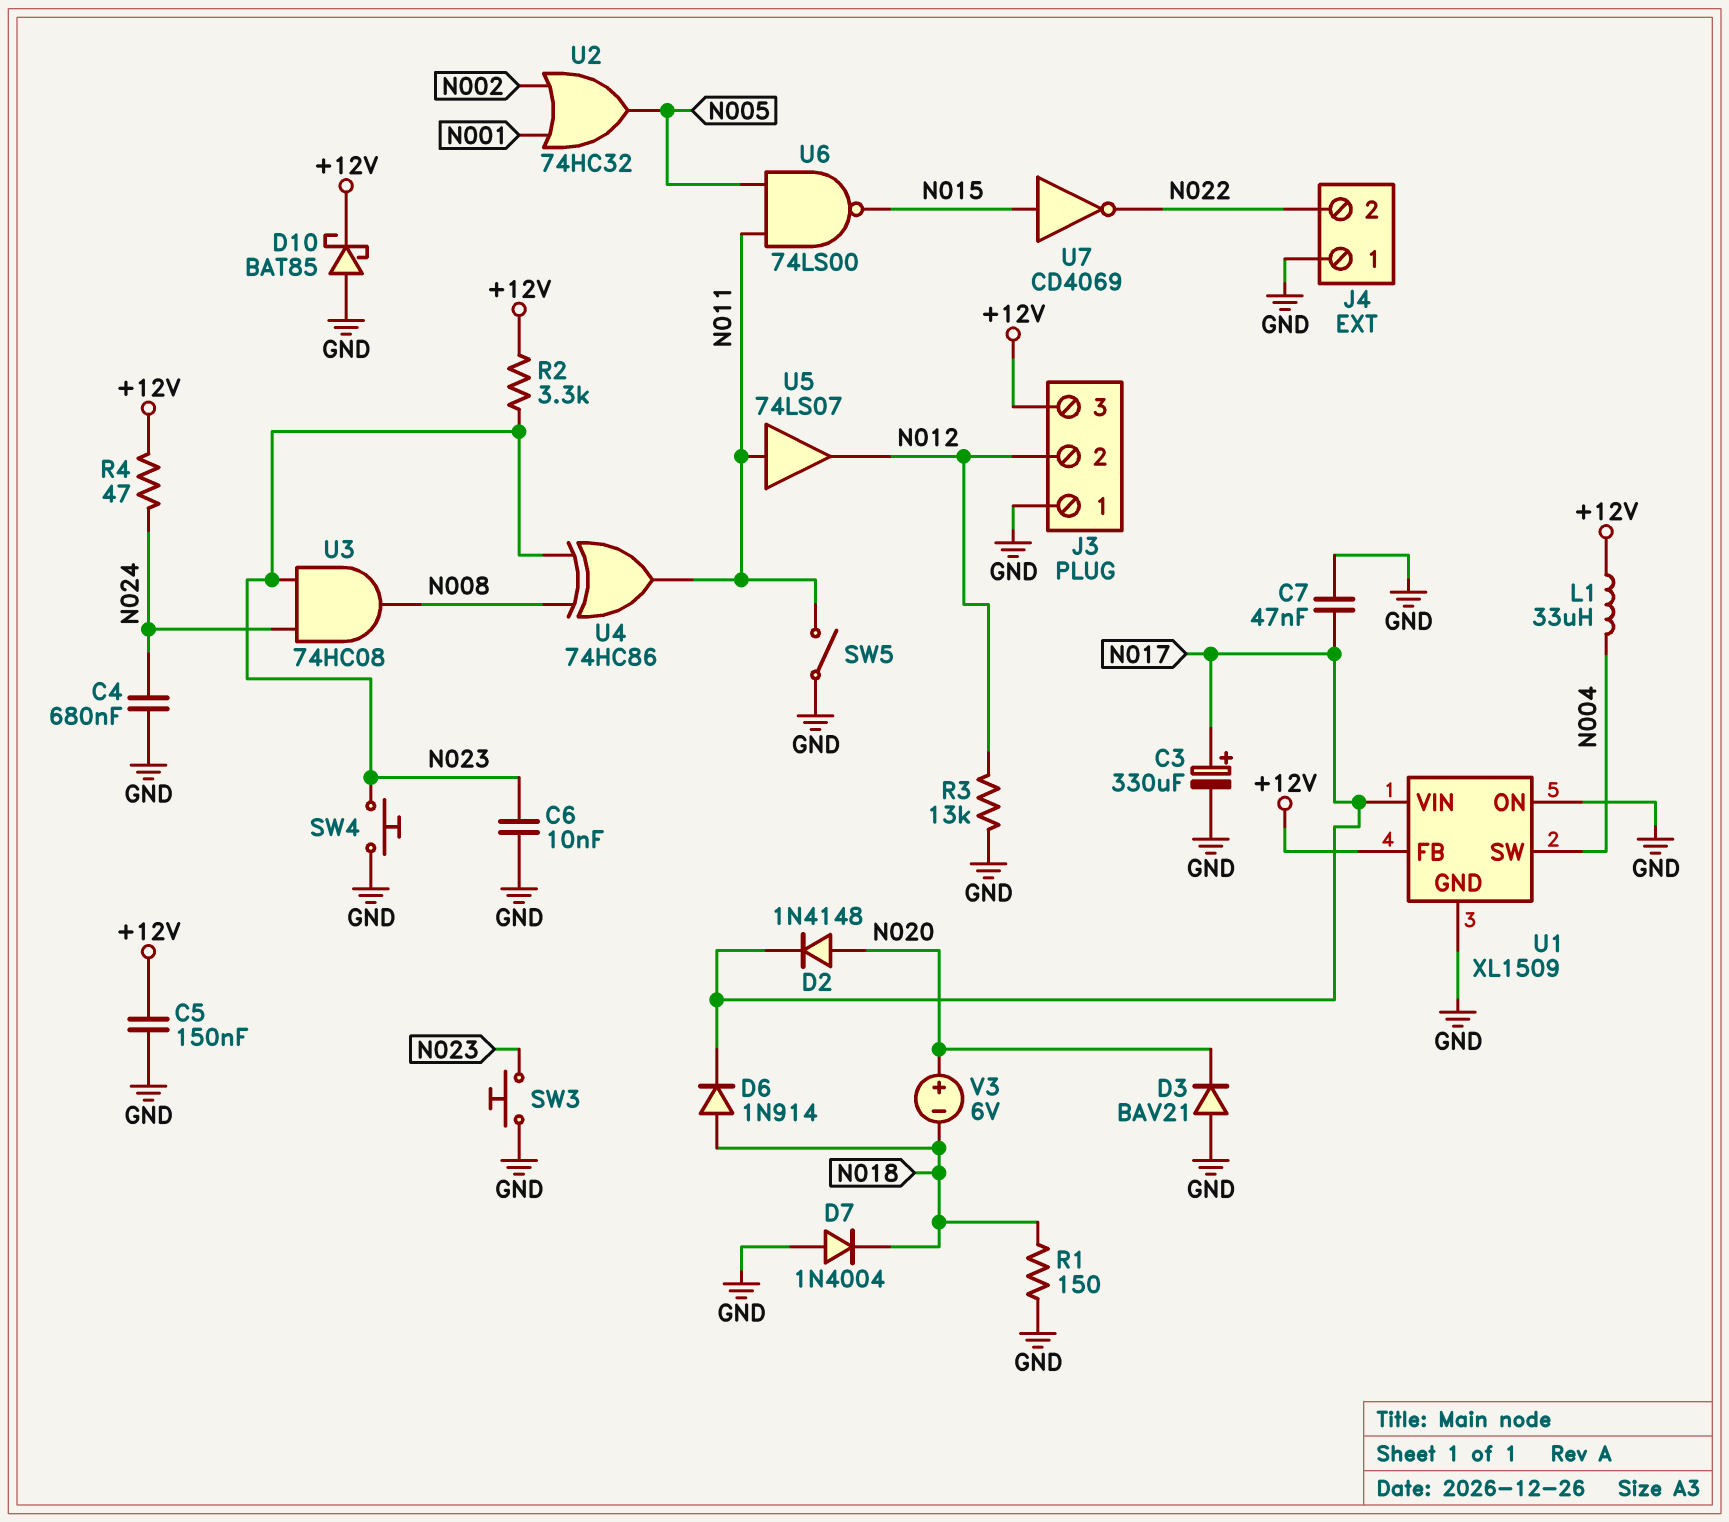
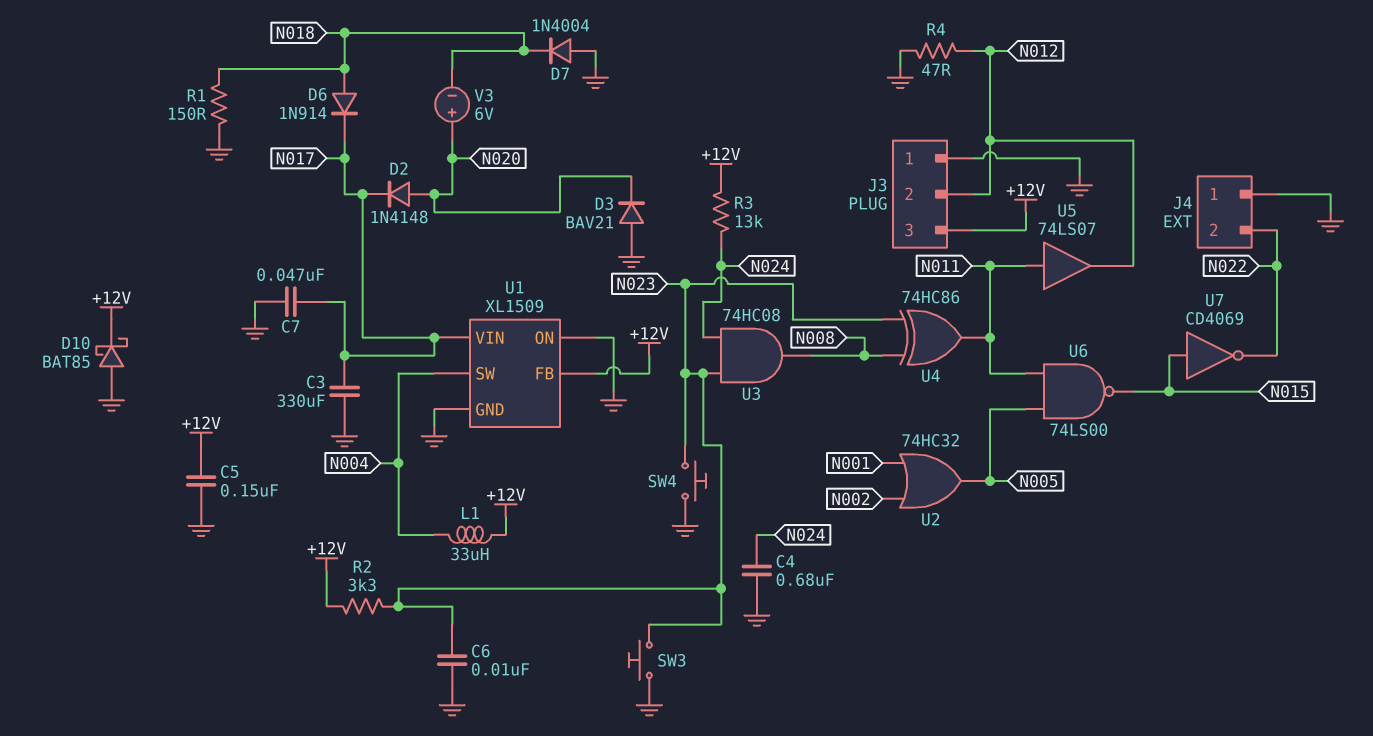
C3: 330uF (plus N017, minus GND) -> 330uF (GND, N017)
R3: 13k (GND, N012) -> 13k (+12V, N024)
R4: 47 (+12V, N024) -> 47 (GND, N012)
SW5: switch (GND, N011) -> none

